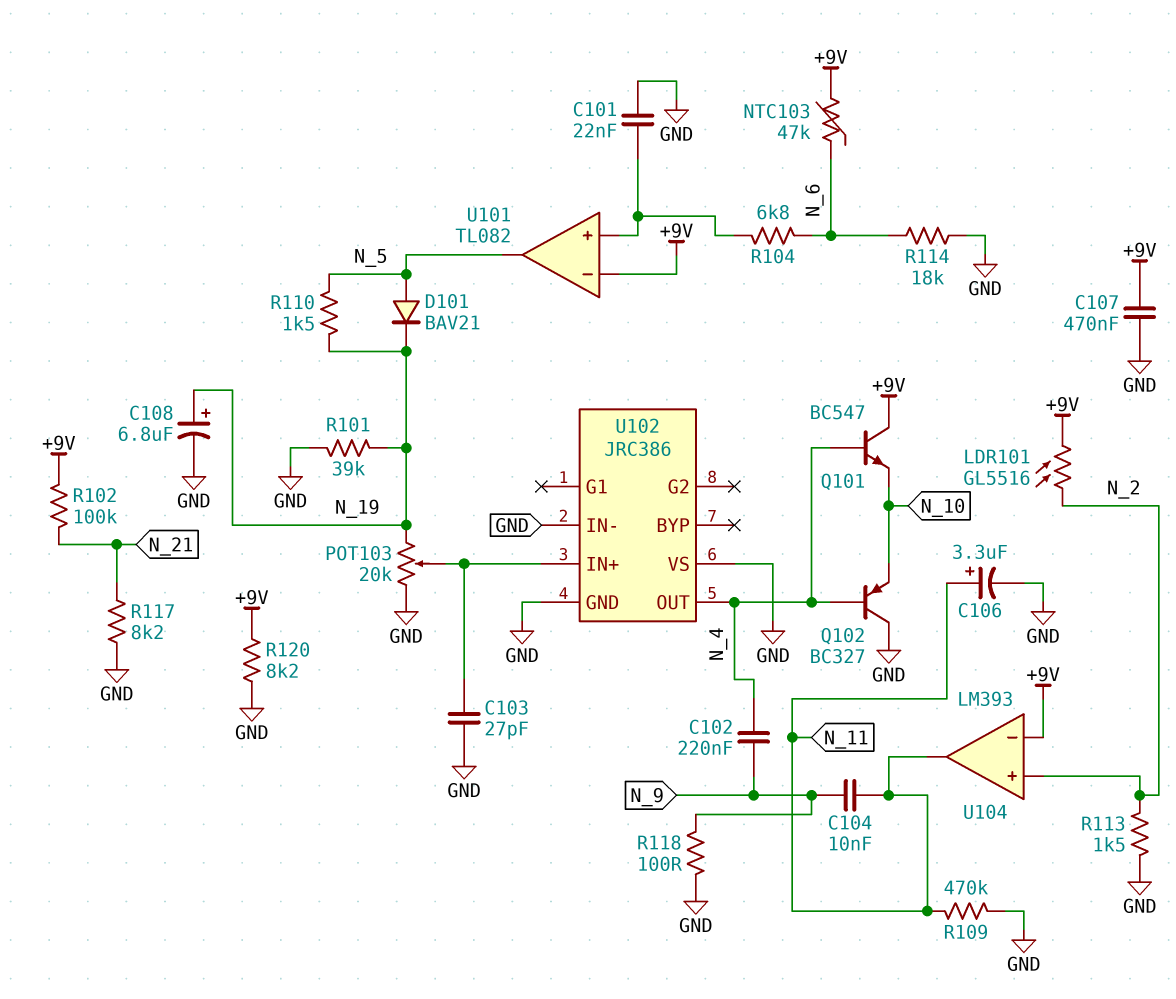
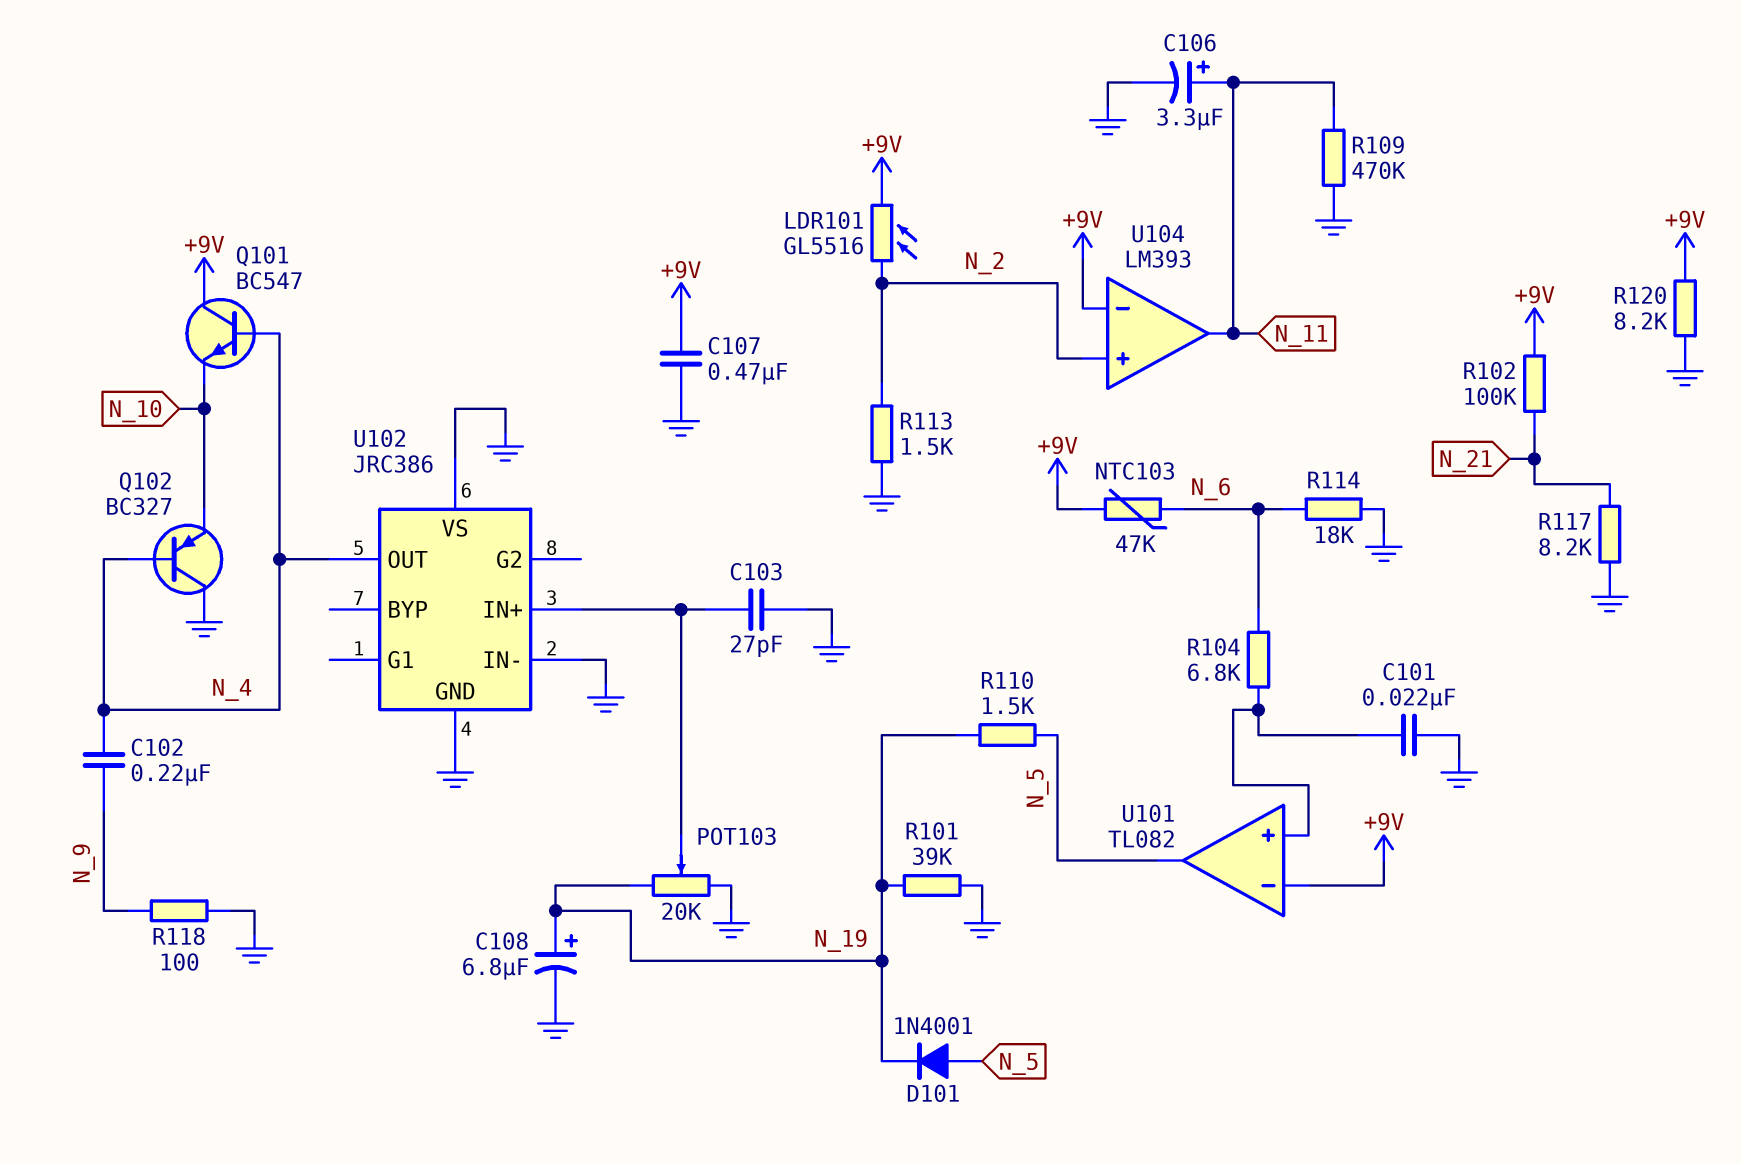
C104: 10nF (N_9, N_11) -> none
D101: diode BAV21 (A N_5, K N_19) -> diode 1N4001 (A N_5, K N_19)

